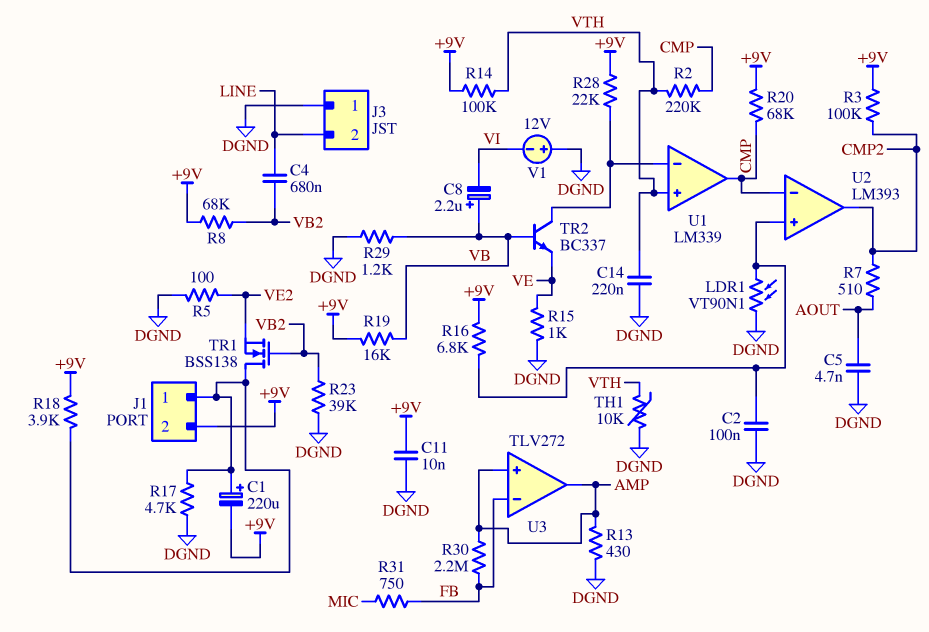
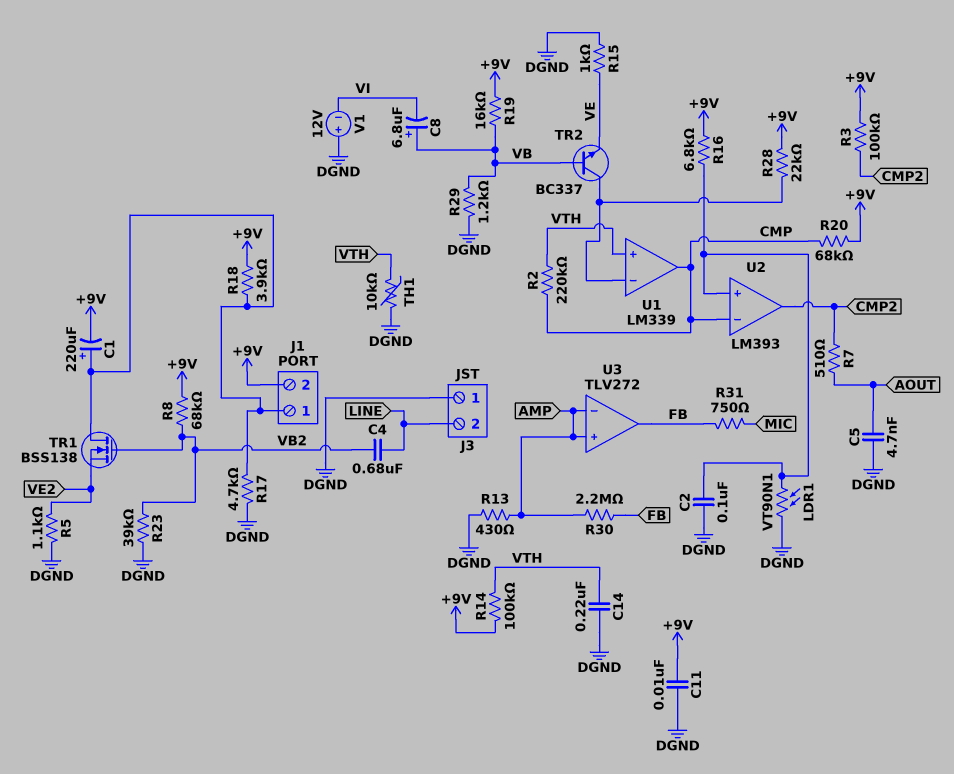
C8: 2.2uF (plus VB, minus VI) -> 6.8uF (plus VB, minus VI)
R5: 100 (DGND, VE2) -> 1.1k (DGND, VE2)
U3 pin in-: FB -> AMP
U3 pin out: AMP -> FB

